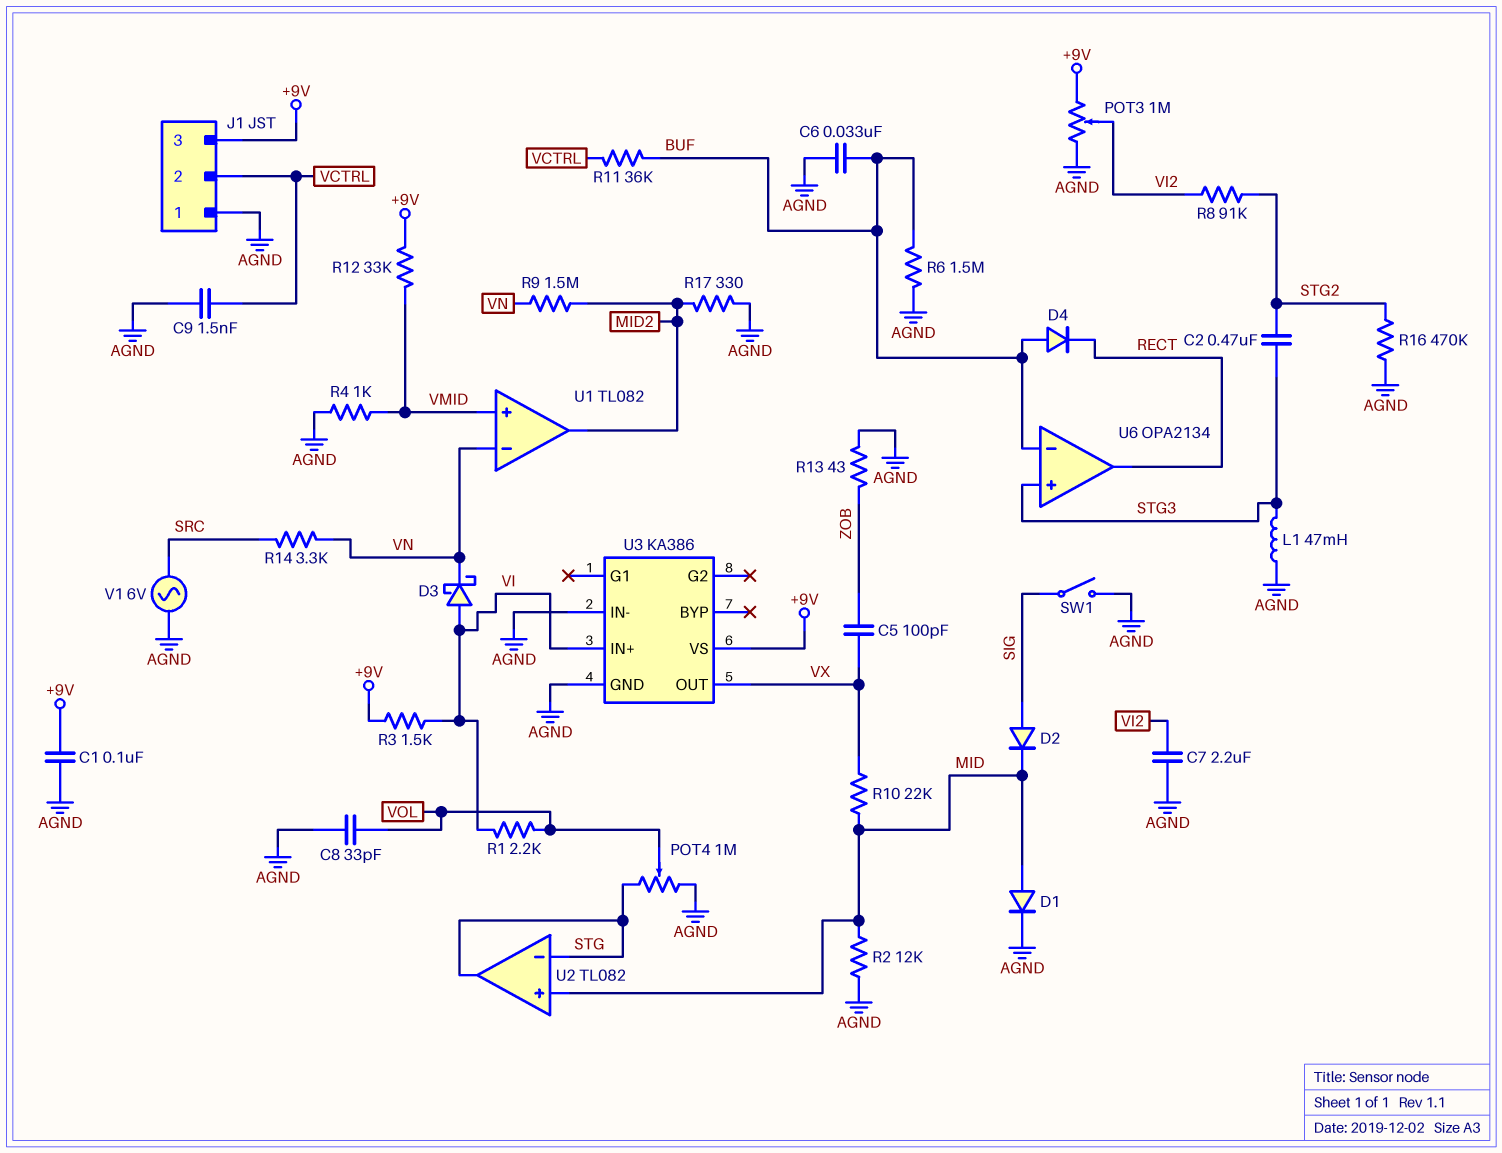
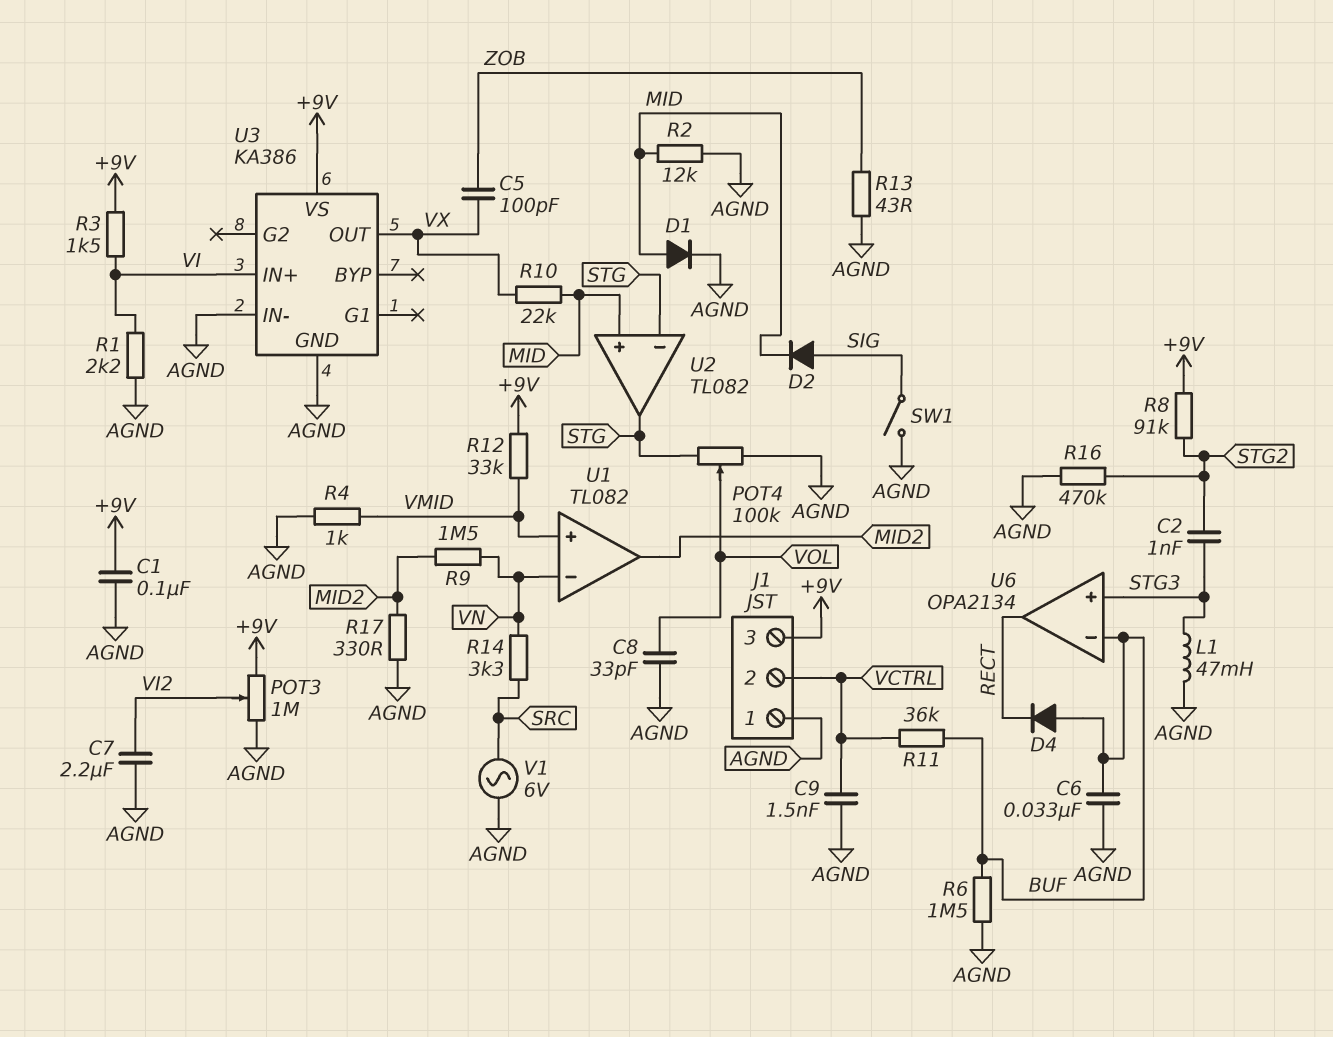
C2: 470nF (STG2, STG3) -> 1nF (STG2, STG3)
D3: schottky (A VI, K VN) -> none
POT4: 1M (AGND, STG, wiper VOL) -> 100k (AGND, STG, wiper VOL)
R1: 2.2k (VI, VOL) -> 2.2k (AGND, VI)
R8: 91k (STG2, VI2) -> 91k (+9V, STG2)

